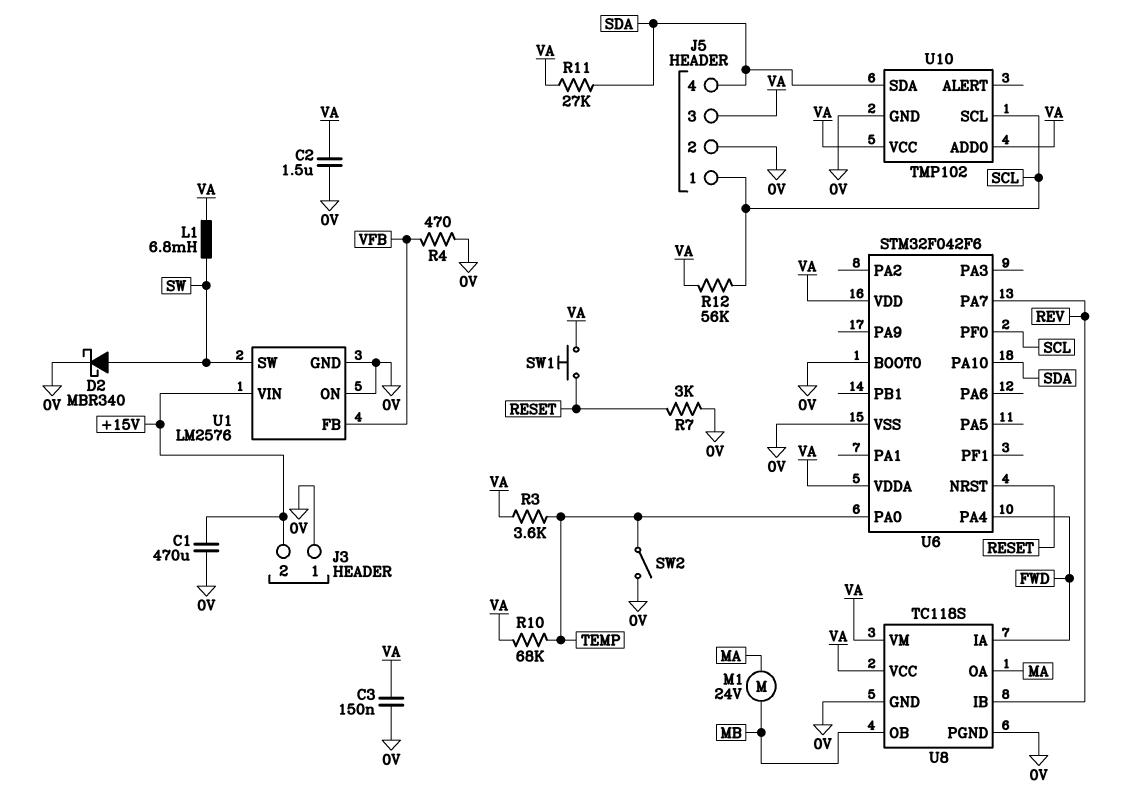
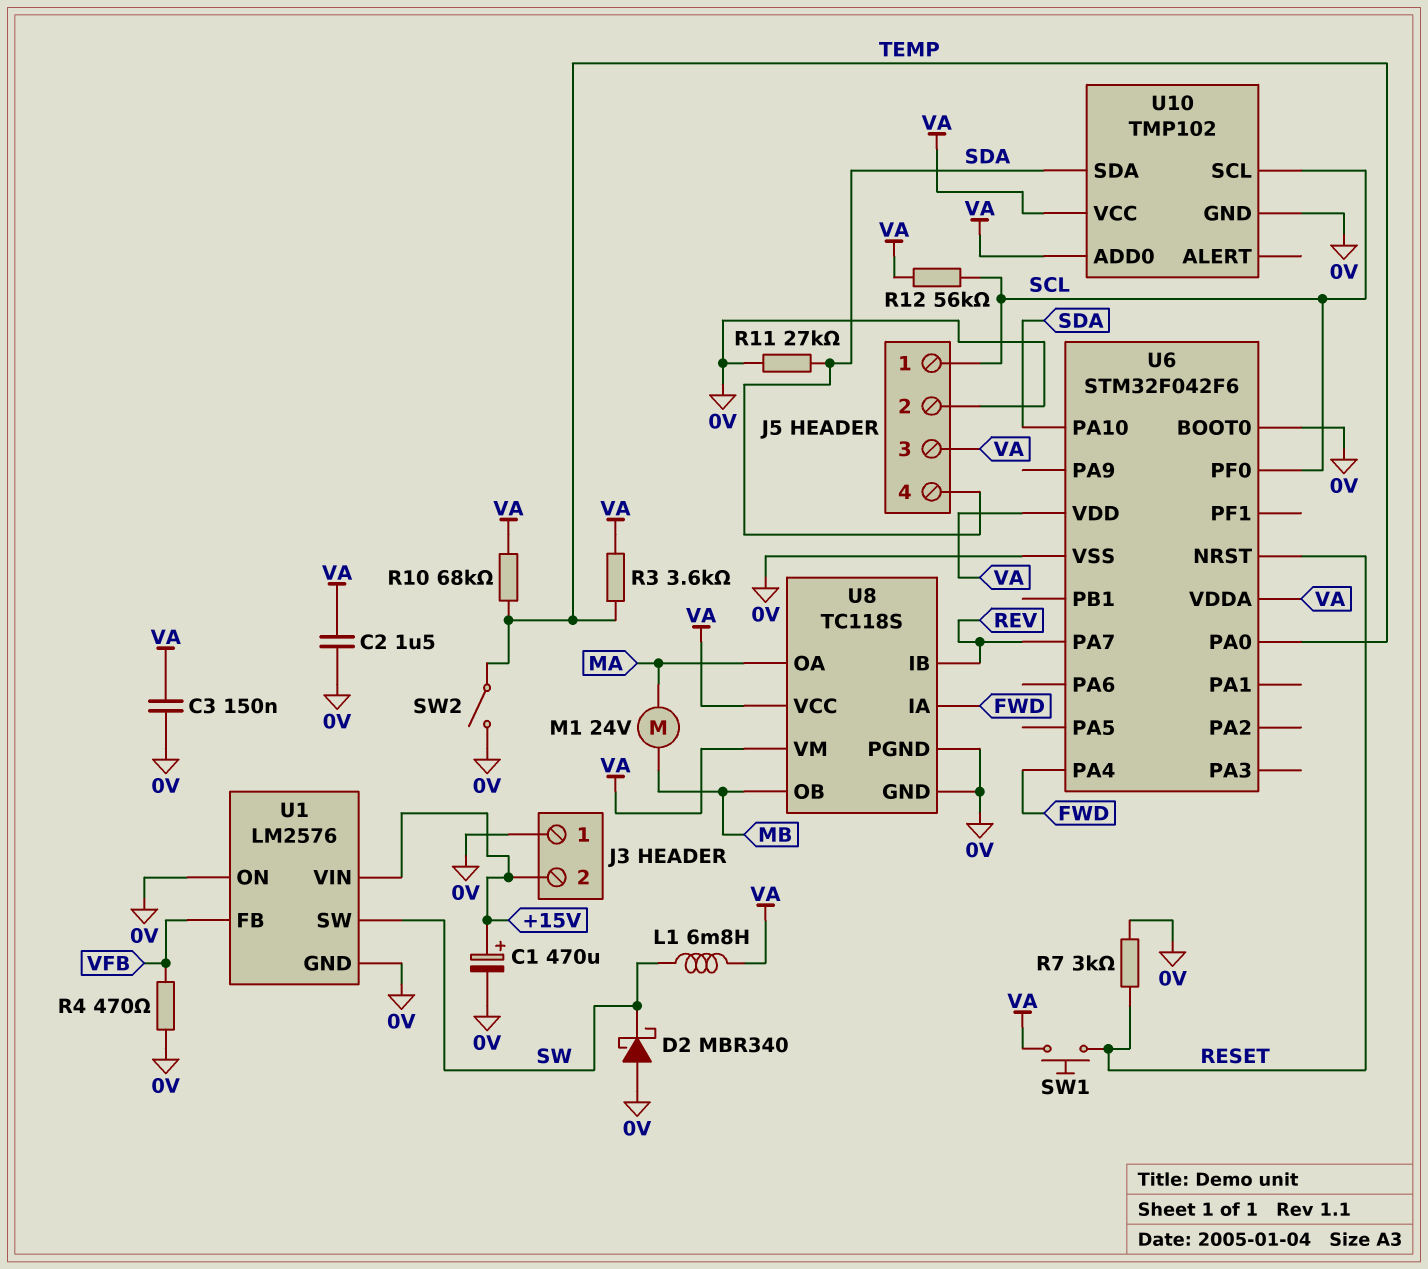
C1: 470uF (+15V, 0V) -> 470uF (plus +15V, minus 0V)
D2: schottky MBR340 (A SW, K 0V) -> schottky MBR340 (A 0V, K SW)
R11: 27k (SDA, VA) -> 27k (0V, SDA)

